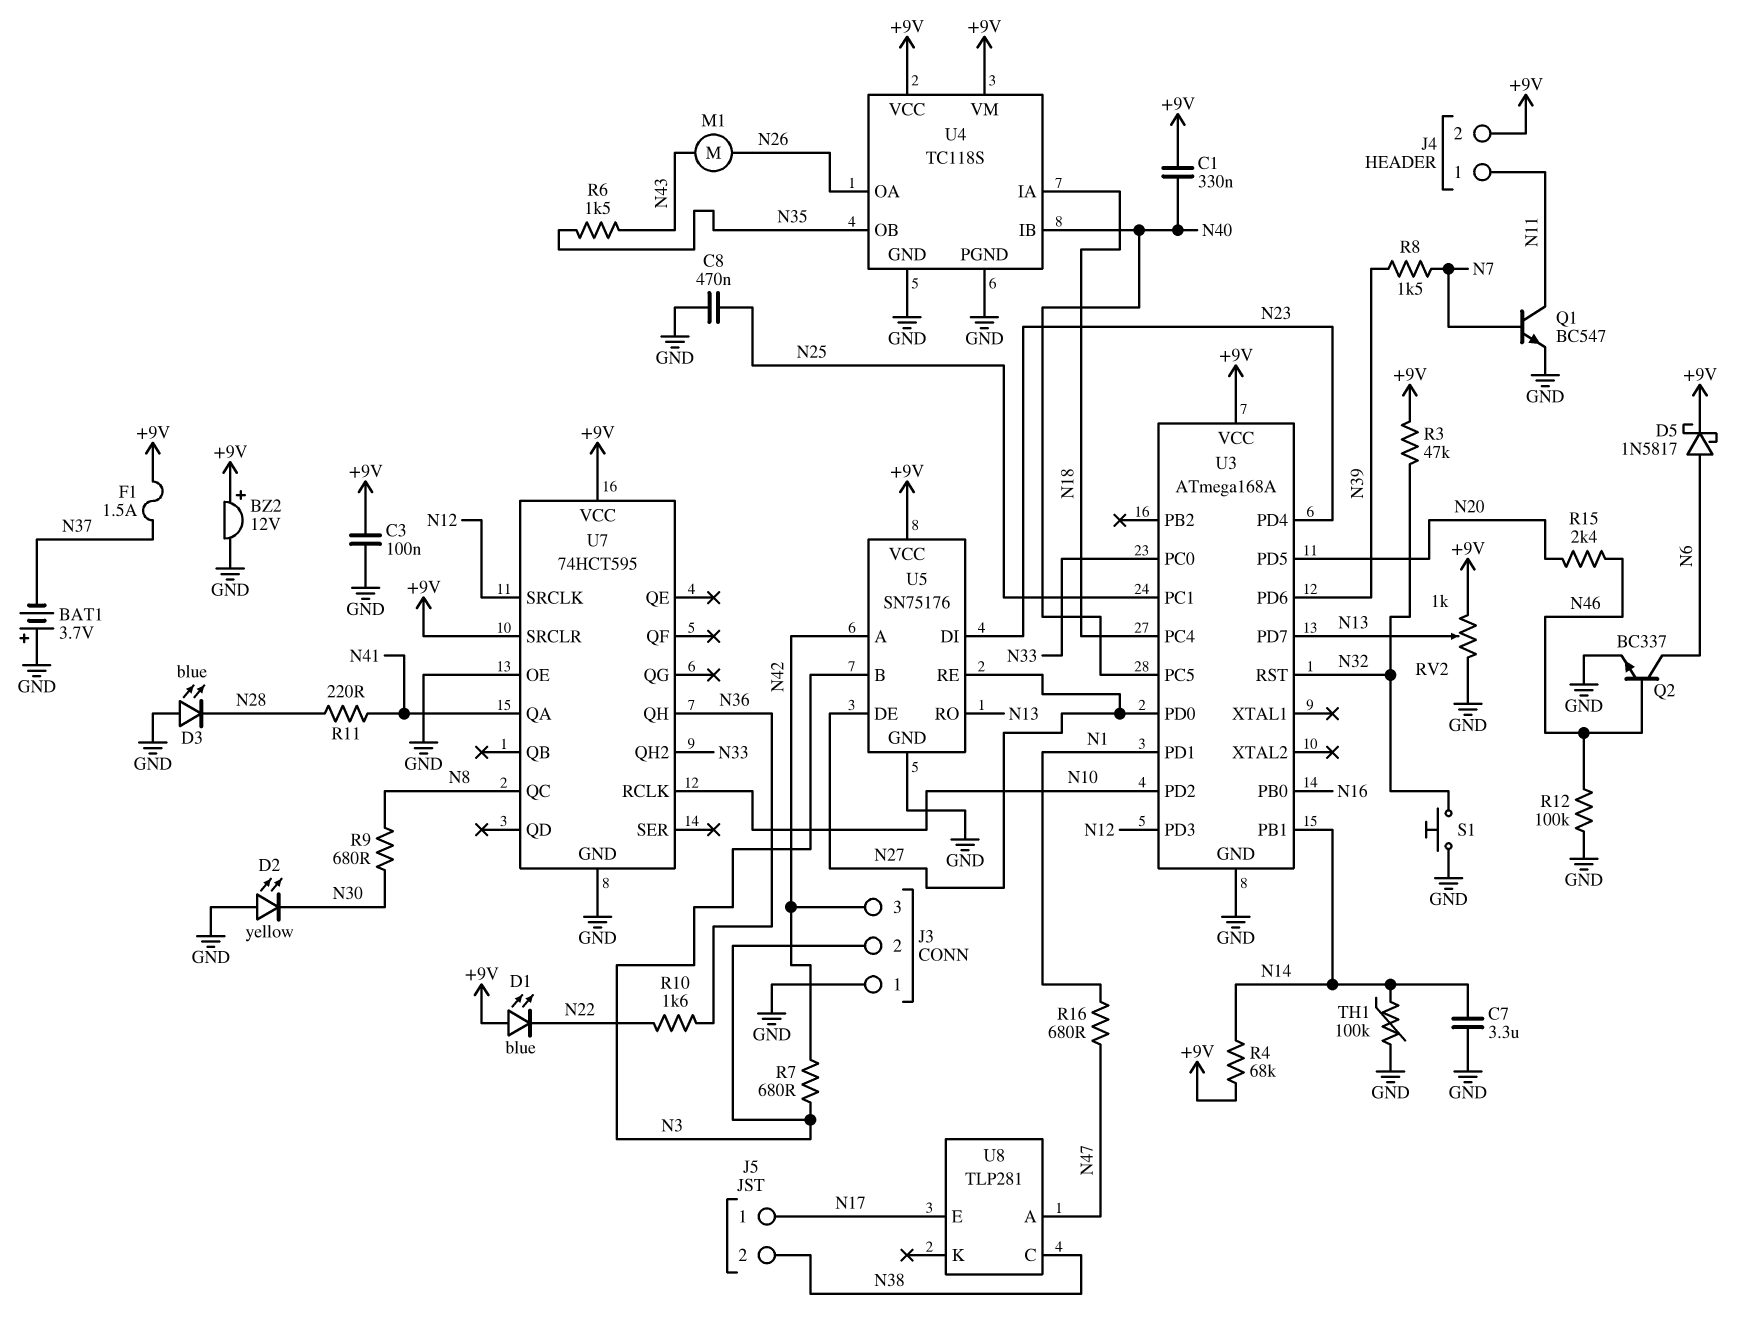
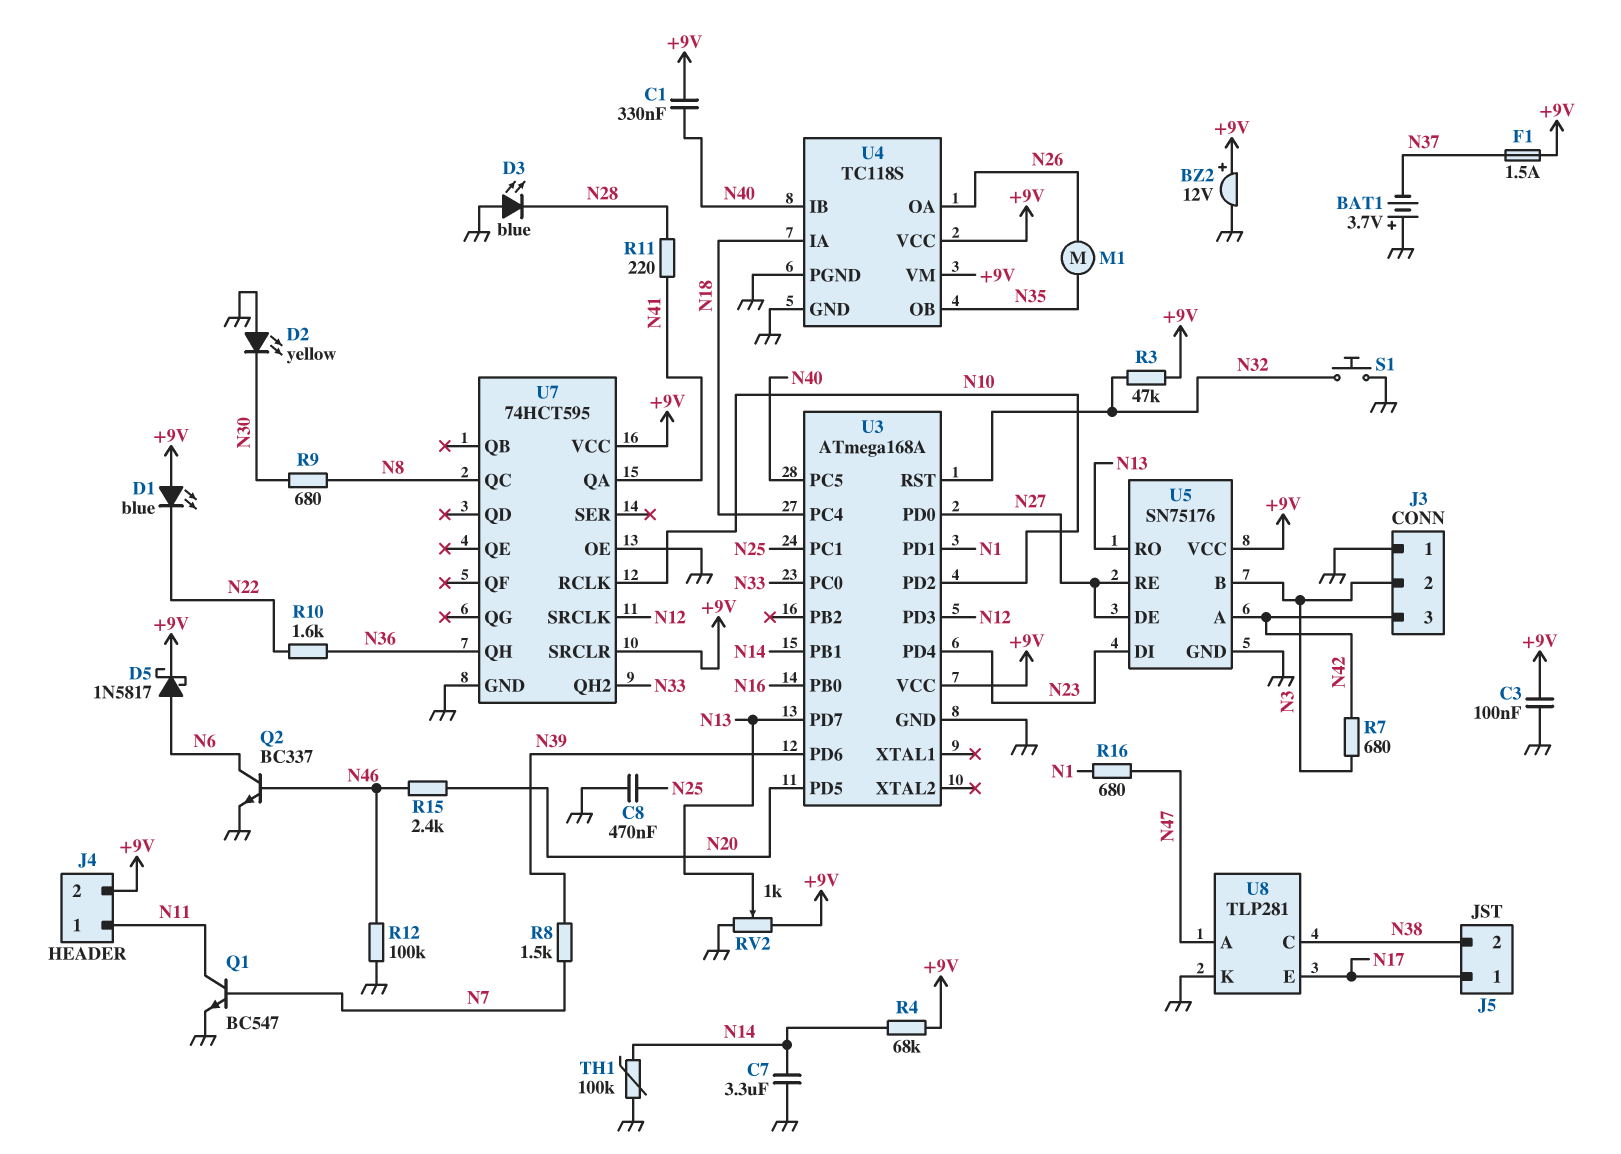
M1: motor (N26, N43) -> motor (N26, N35)
R6: 1.5k (N35, N43) -> none
U8 pin K: none -> GND

